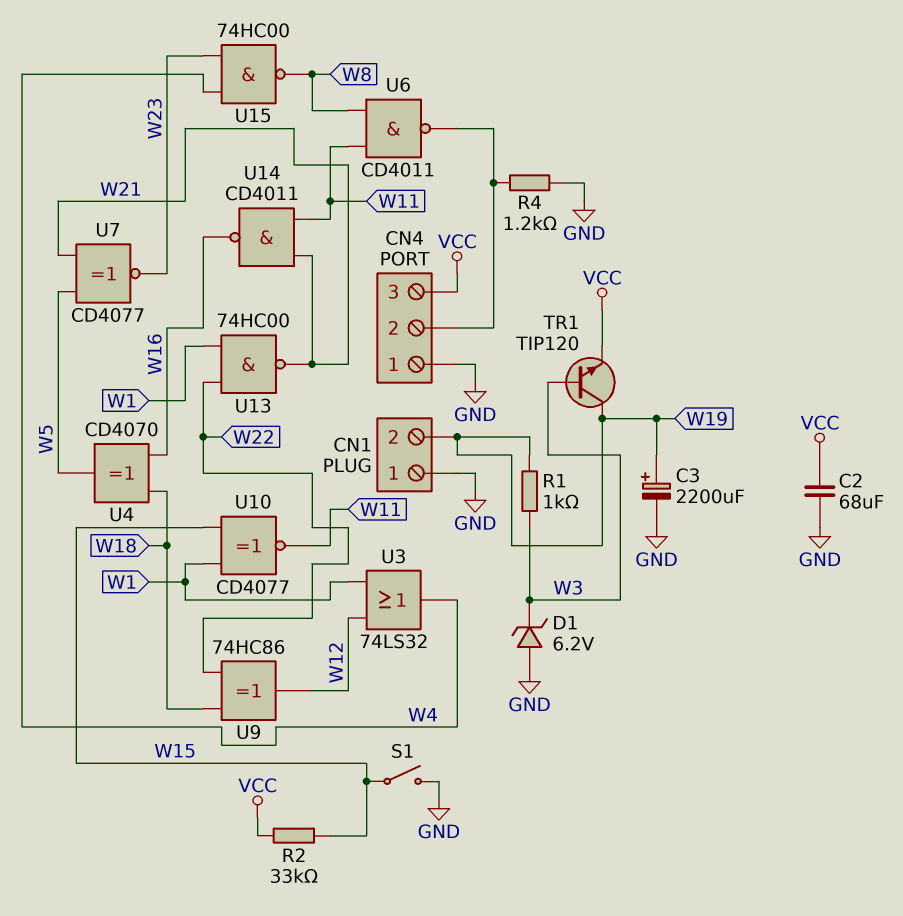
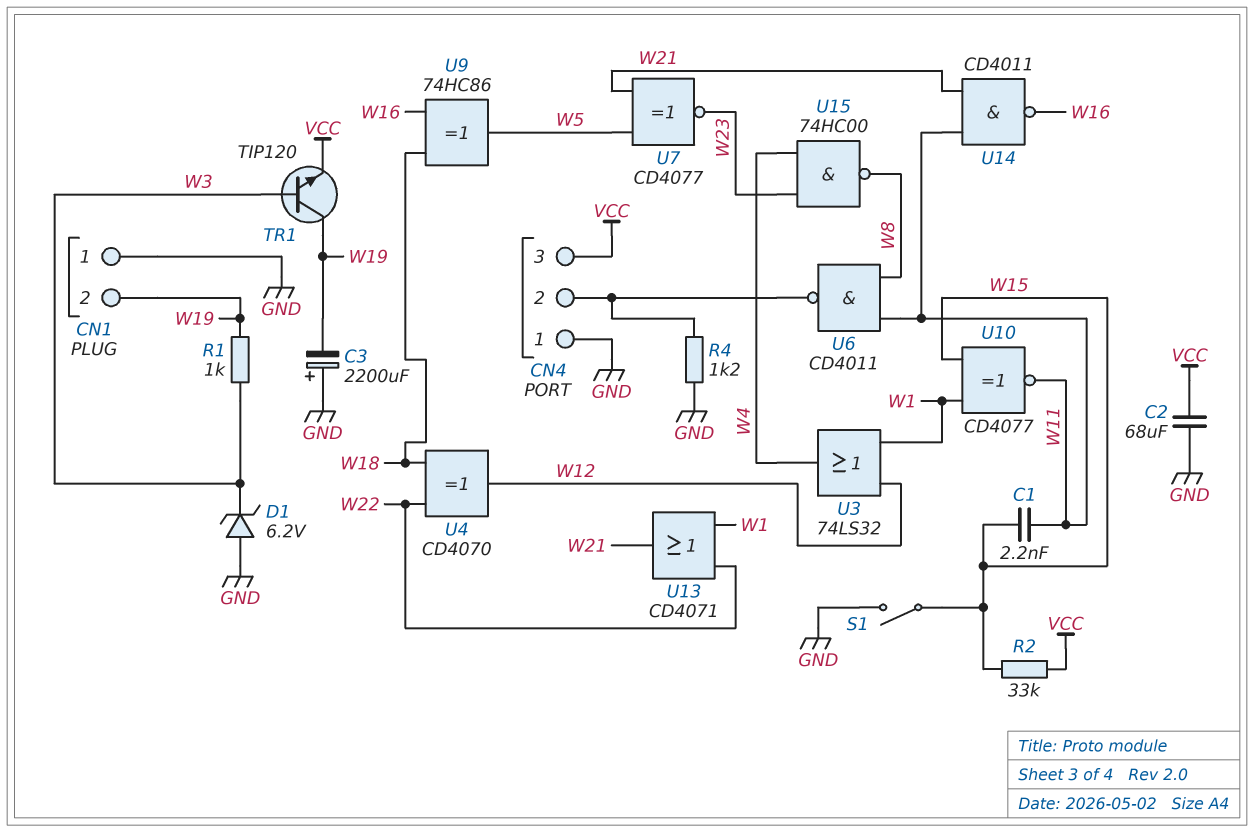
C1: none -> 2.2nF (W11, W15)
C3: 2200uF (plus W19, minus GND) -> 2200uF (plus GND, minus W19)
U4: XOR CD4070 (in W16, in W18, out W5) -> XOR CD4070 (in W18, in W22, out W12)
U9: XOR 74HC86 (in W18, in W22, out W12) -> XOR 74HC86 (in W16, in W18, out W5)
U13: NAND 74HC00 (in W1, in W22, out W21) -> OR CD4071 (in W1, in W22, out W21)

